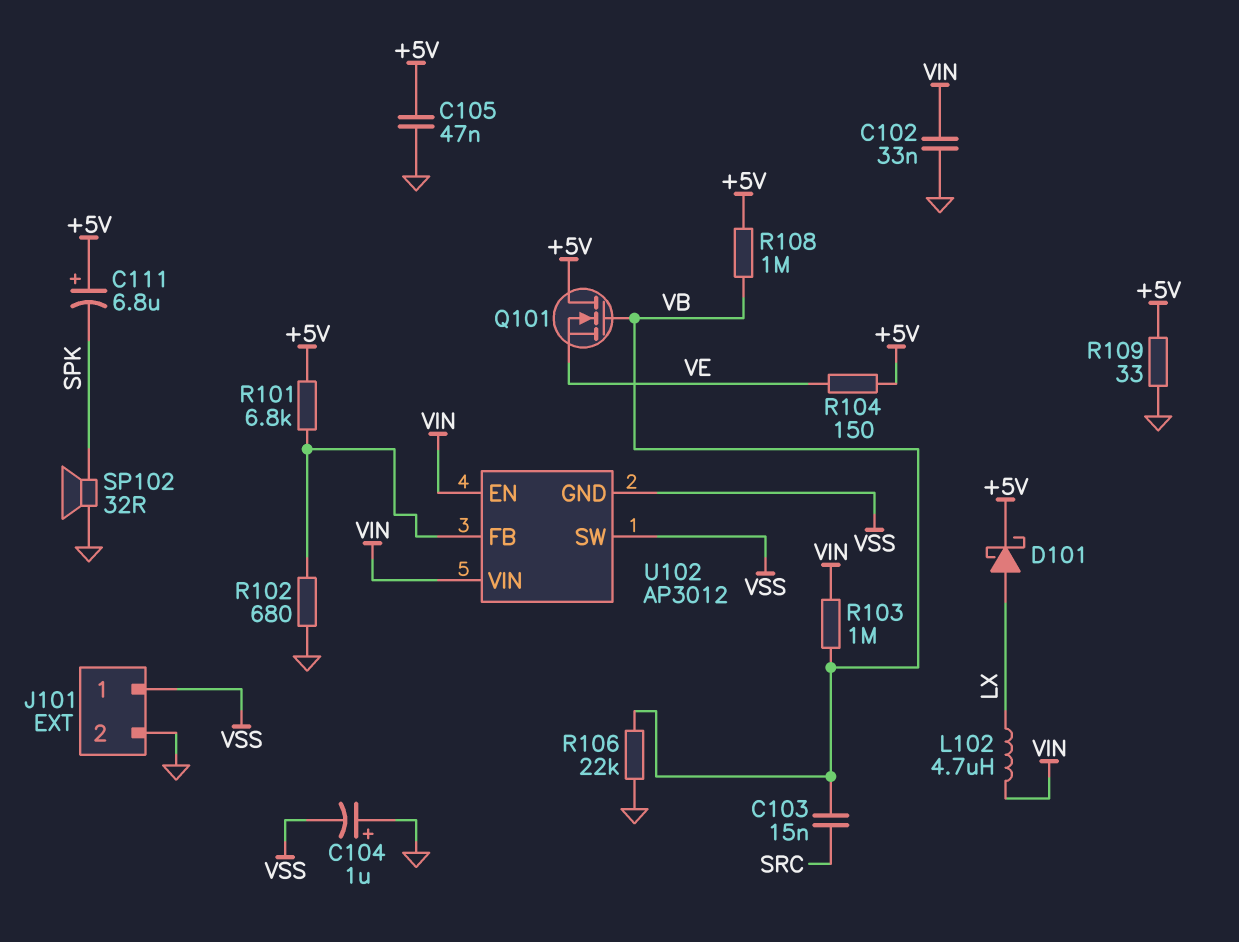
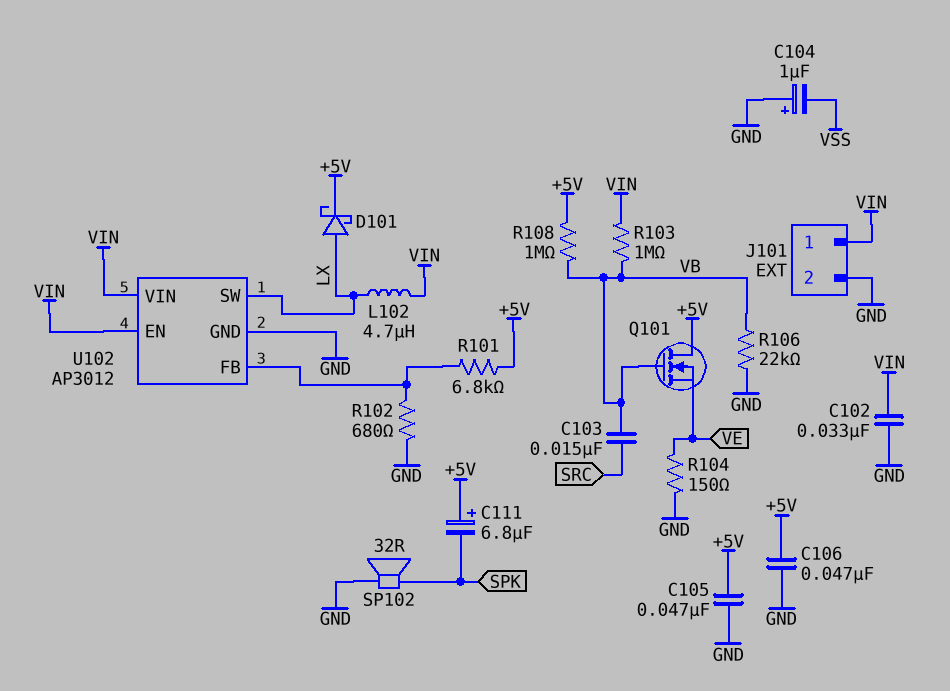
C106: none -> 47nF (+5V, GND)
J101 pin 1: VSS -> VIN
R104: 150 (+5V, VE) -> 150 (GND, VE)
R109: 33 (+5V, GND) -> none
U102 pin GND: VSS -> GND
U102 pin SW: VSS -> LX

